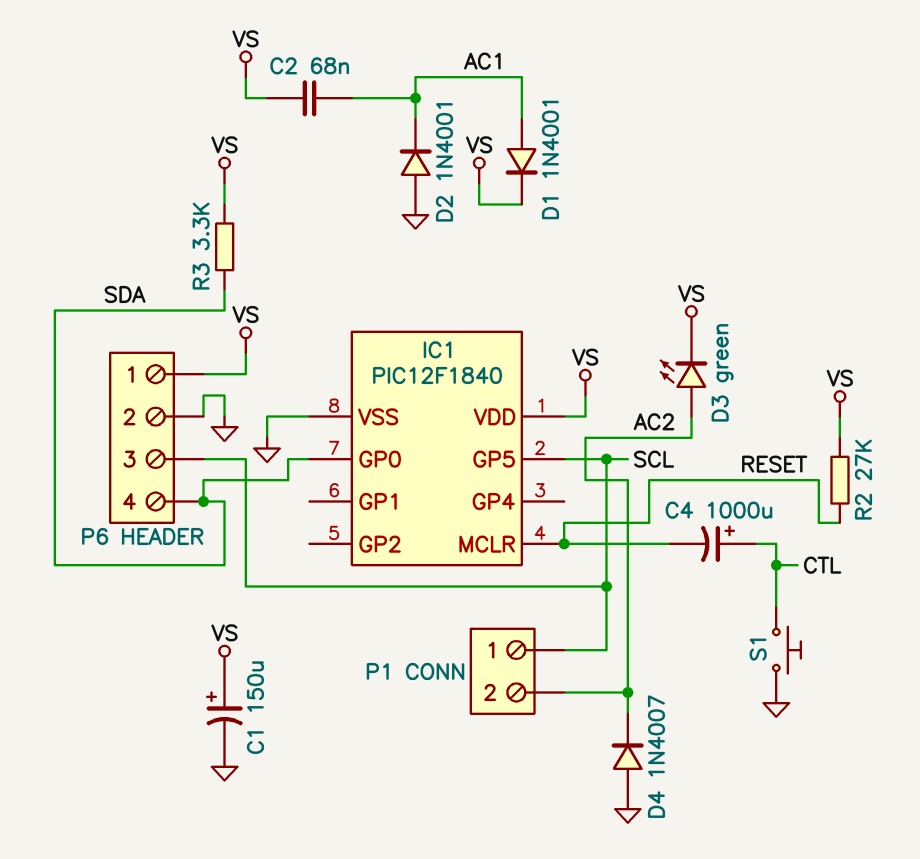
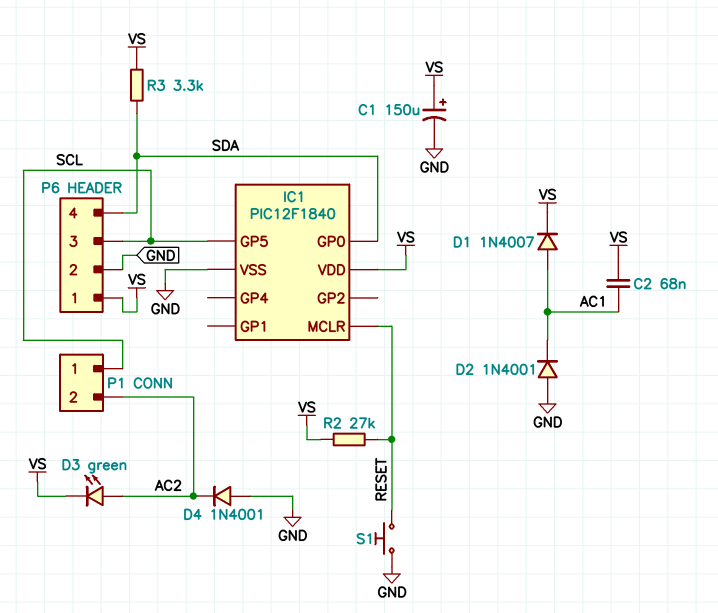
C4: 1000uF (plus CTL, minus RESET) -> none
D1: diode 1N4001 (A AC1, K VS) -> diode 1N4007 (A AC1, K VS)
D4: diode 1N4007 (A GND, K AC2) -> diode 1N4001 (A GND, K AC2)
S1: button (CTL, GND) -> button (GND, RESET)

